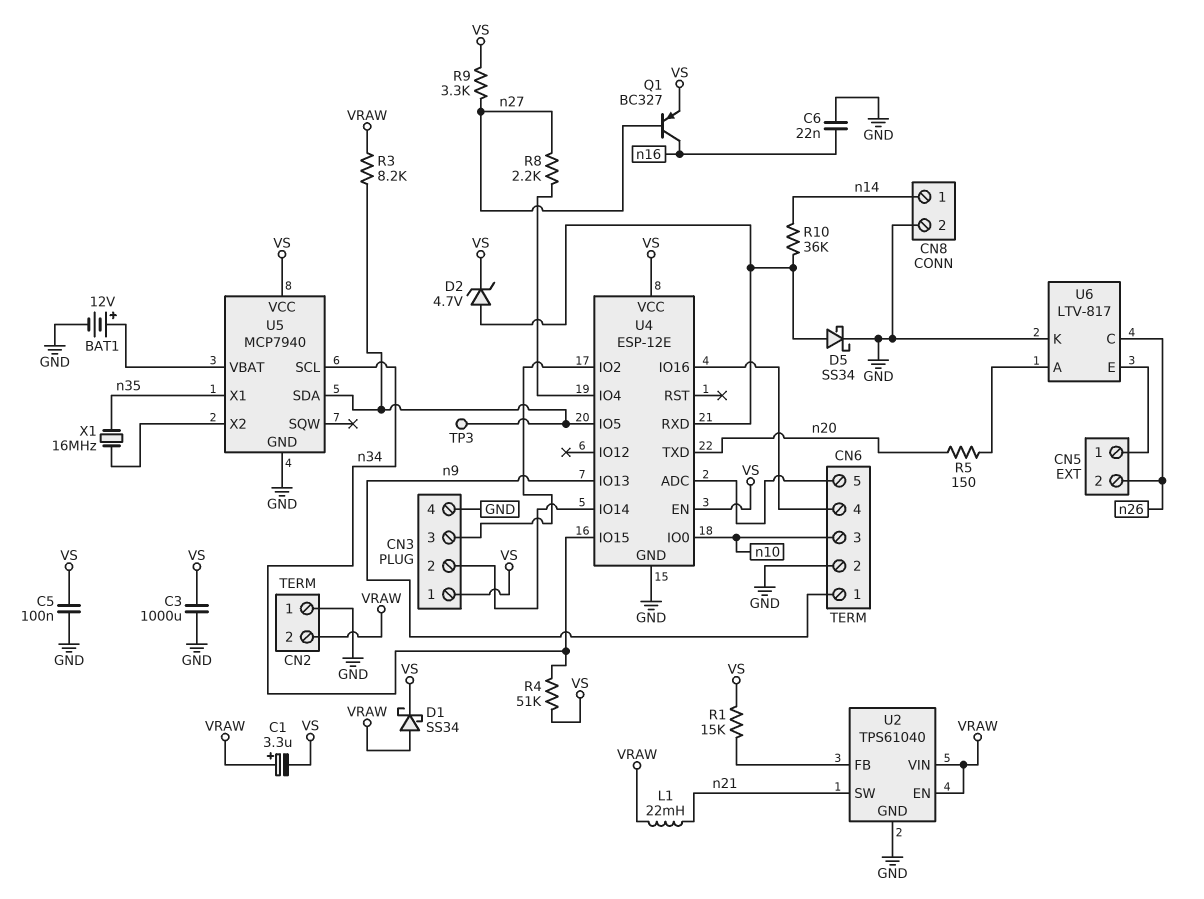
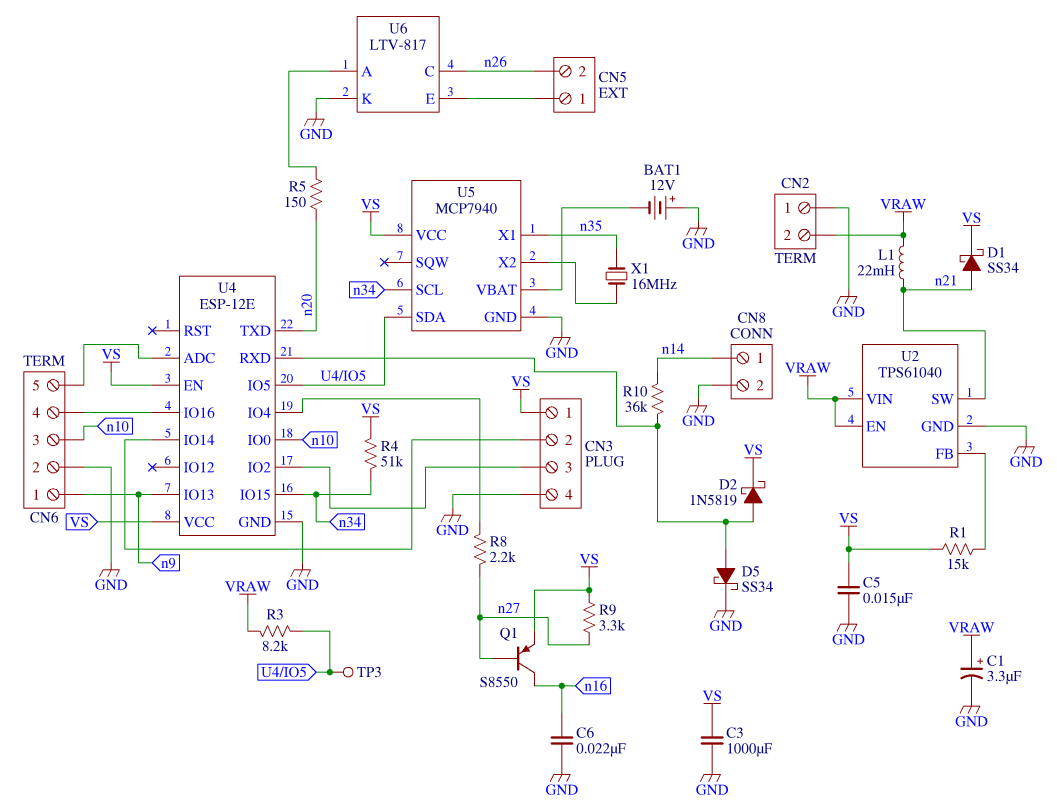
BAT1: 12V (plus U5/VBAT, minus GND) -> 12V (plus GND, minus U5/VBAT)
C1: 3.3uF (plus VRAW, minus VS) -> 3.3uF (plus VRAW, minus GND)
C5: 100nF (GND, VS) -> 15nF (GND, VS)
D1: schottky SS34 (A VRAW, K VS) -> schottky SS34 (A n21, K VS)
D2: zener 4.7V (A U4/RXD, K VS) -> schottky 1N5819 (A U4/RXD, K VS)
Q1: PNP BC327 (B n27, C n16, E VS) -> PNP S8550 (B n27, C n16, E VS)

